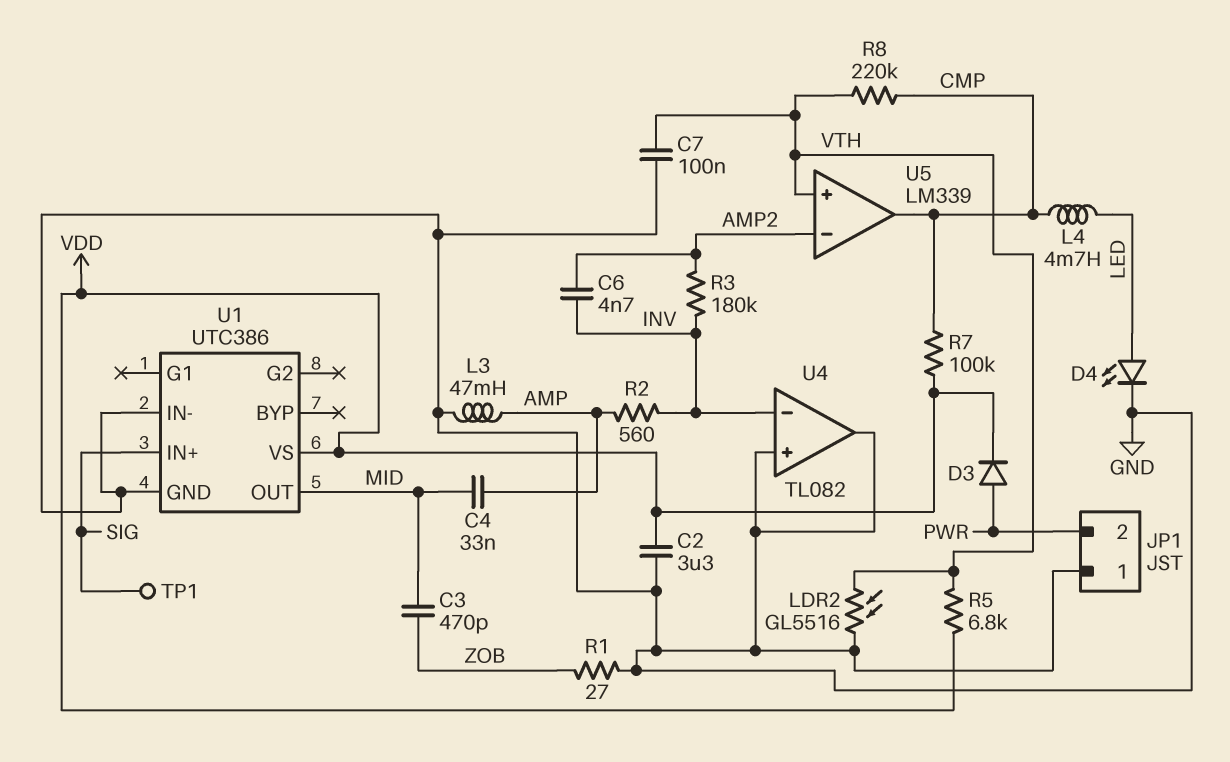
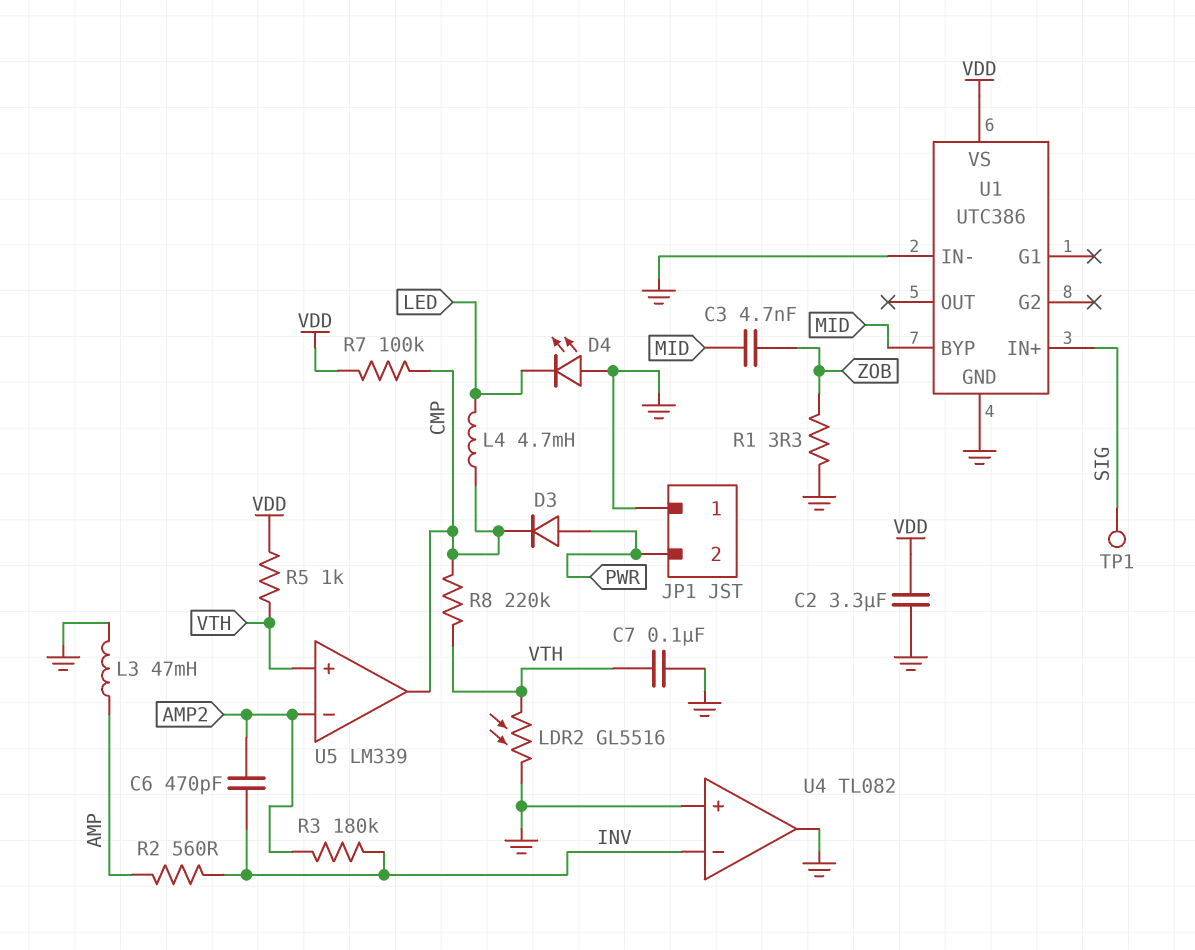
C3: 470pF (MID, ZOB) -> 4.7nF (MID, ZOB)
C4: 33nF (AMP, MID) -> none
C6: 4.7nF (AMP2, INV) -> 470pF (AMP2, INV)
D3: diode (A PWR, K VDD) -> diode (A PWR, K CMP)
D4: LED (A LED, K GND) -> LED (A GND, K LED)
R1: 27 (GND, ZOB) -> 3.3 (GND, ZOB)
R5: 6.8k (VDD, VTH) -> 1k (VDD, VTH)
U1 pin BYP: none -> MID
U1 pin OUT: MID -> none

